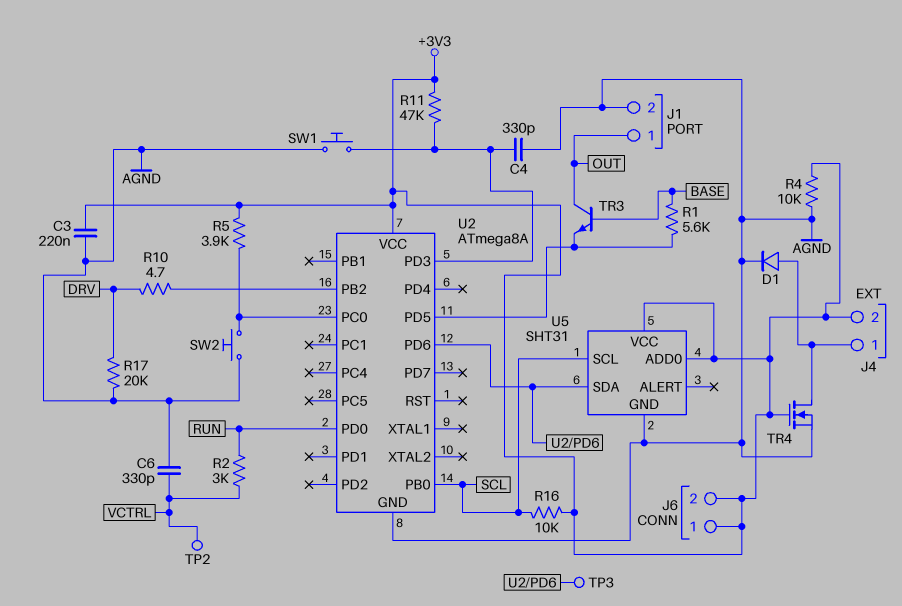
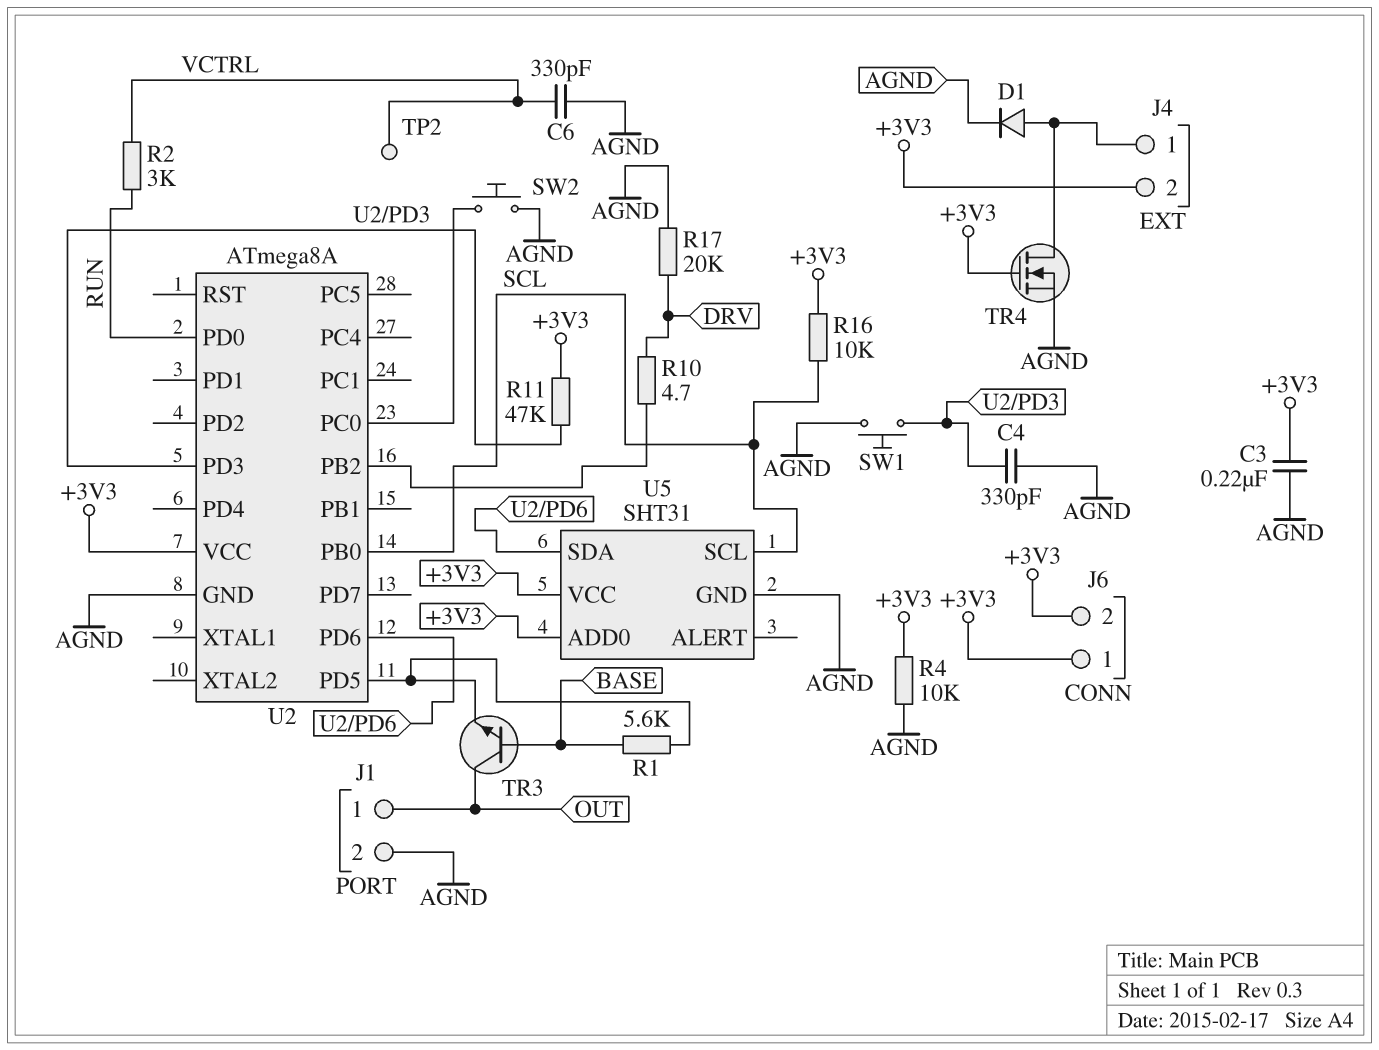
R5: 3.9k (+3V3, U2/PC0) -> none
TP3: test point (U2/PD6) -> none

